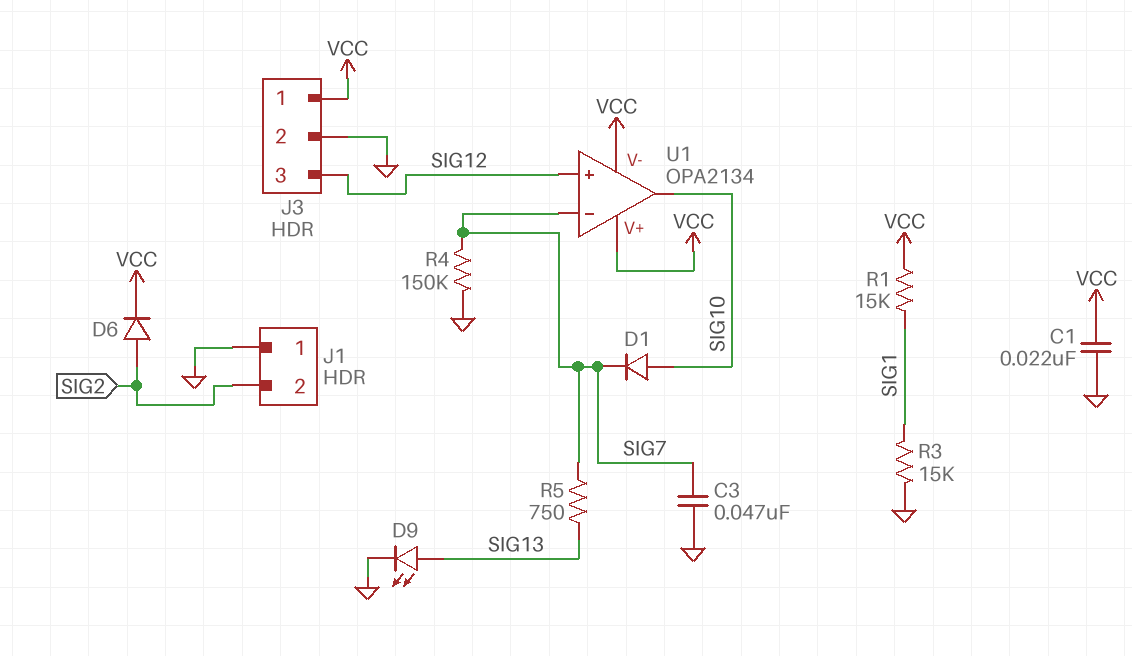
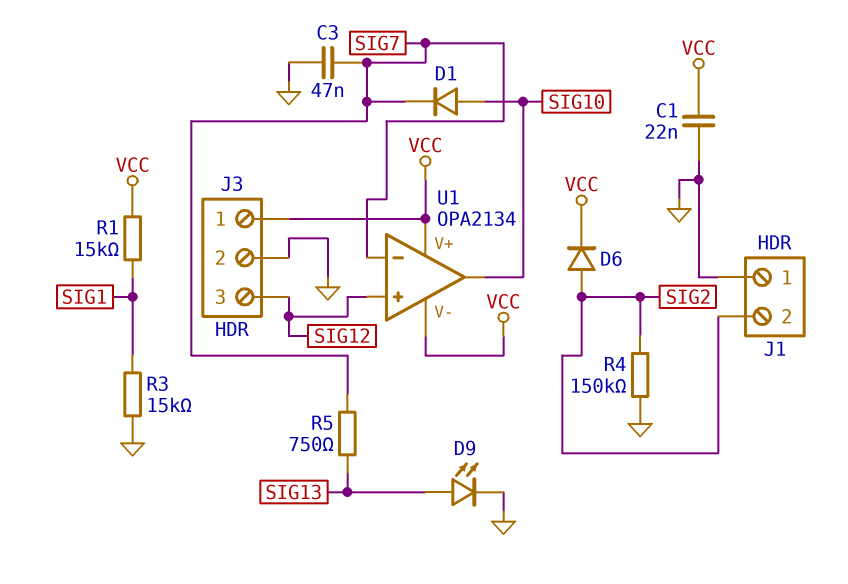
R4: 150k (GND, SIG7) -> 150k (GND, SIG2)

